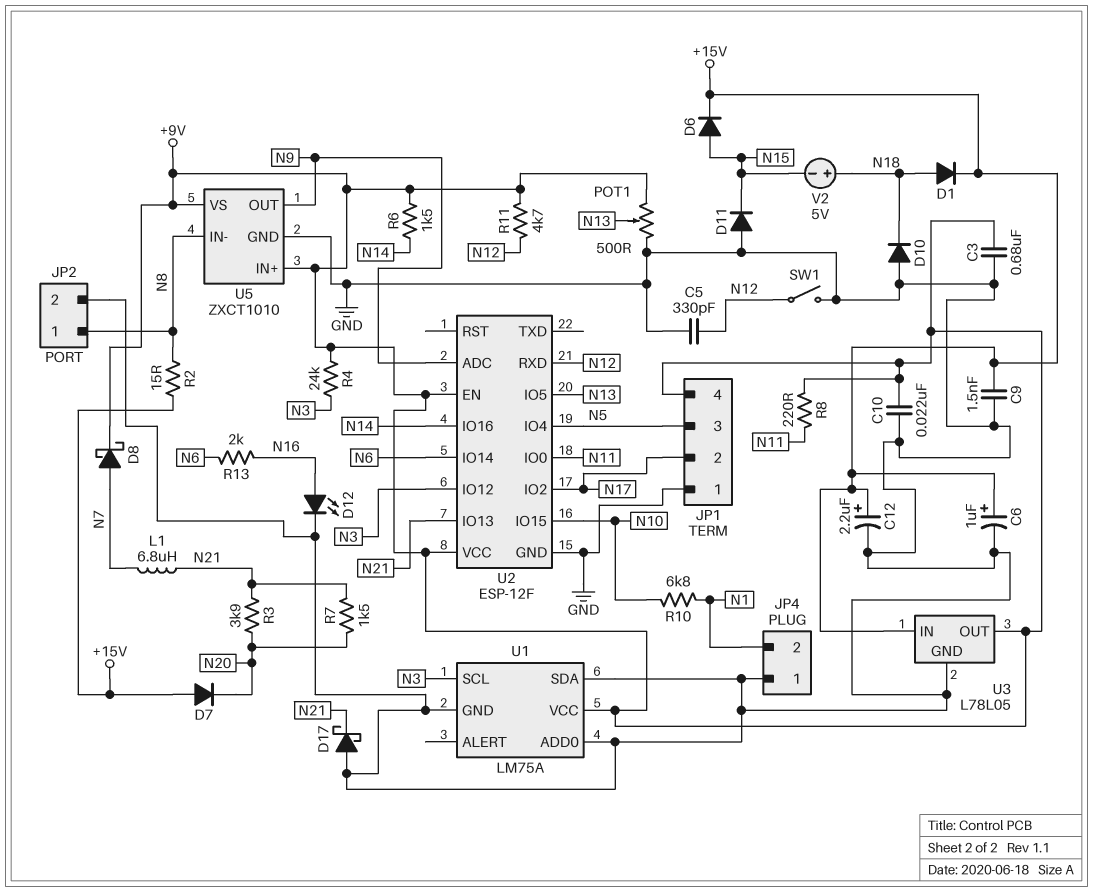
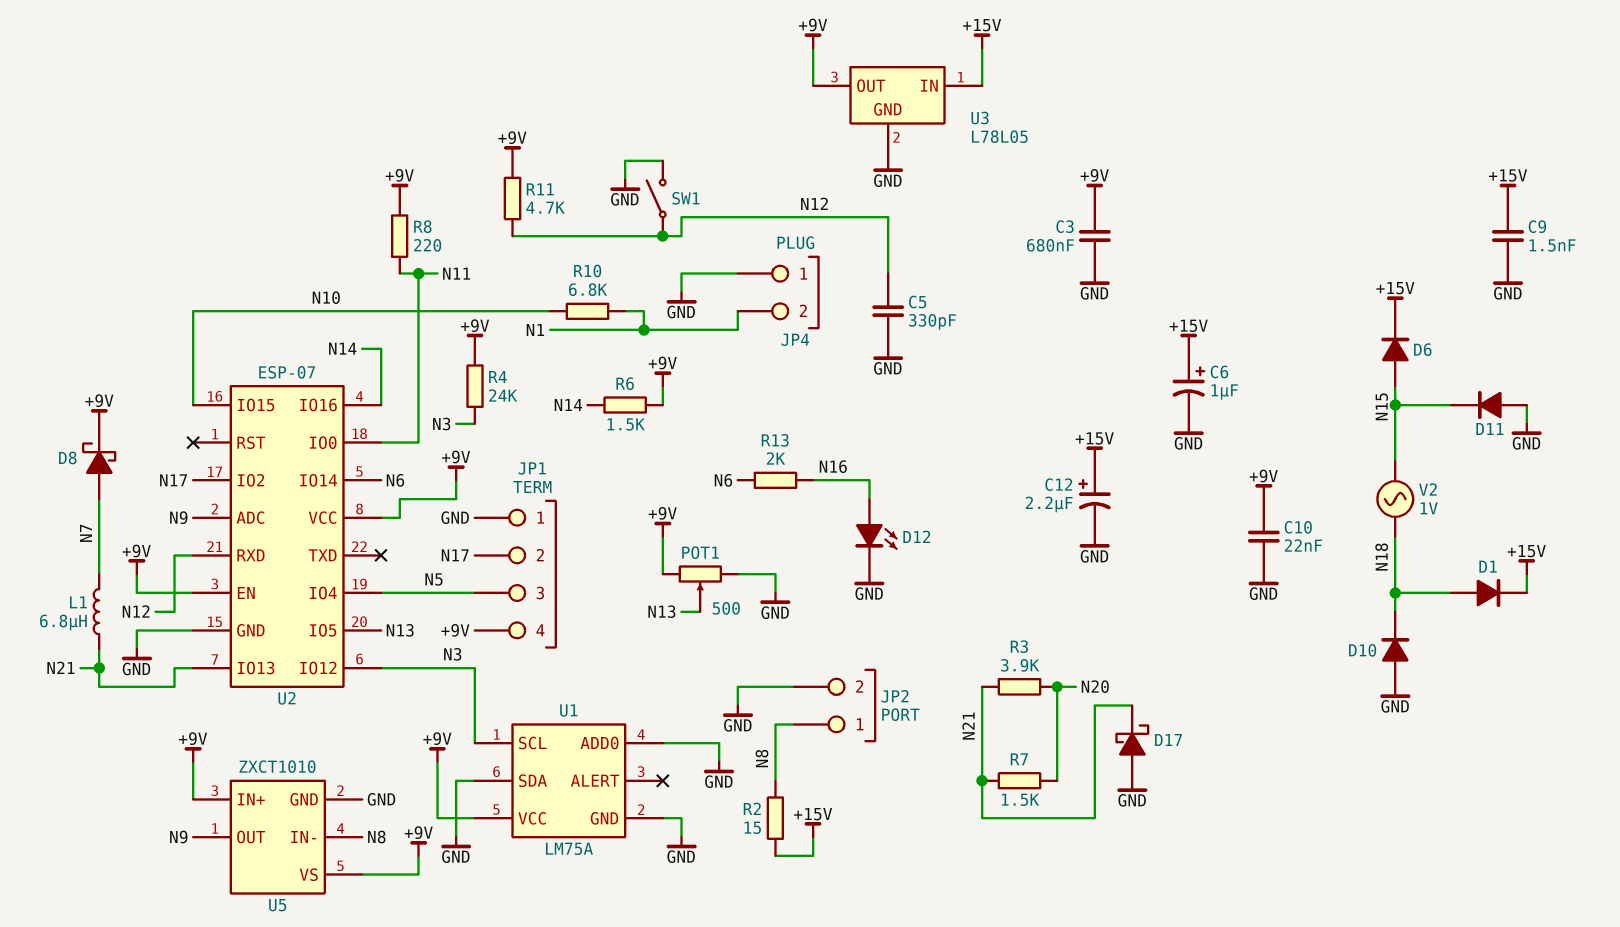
D7: diode (A +15V, K N20) -> none
U2: ESP-12F -> ESP-07
V2: 5V (plus N18, minus N15) -> AC 1V (N15, N18)

